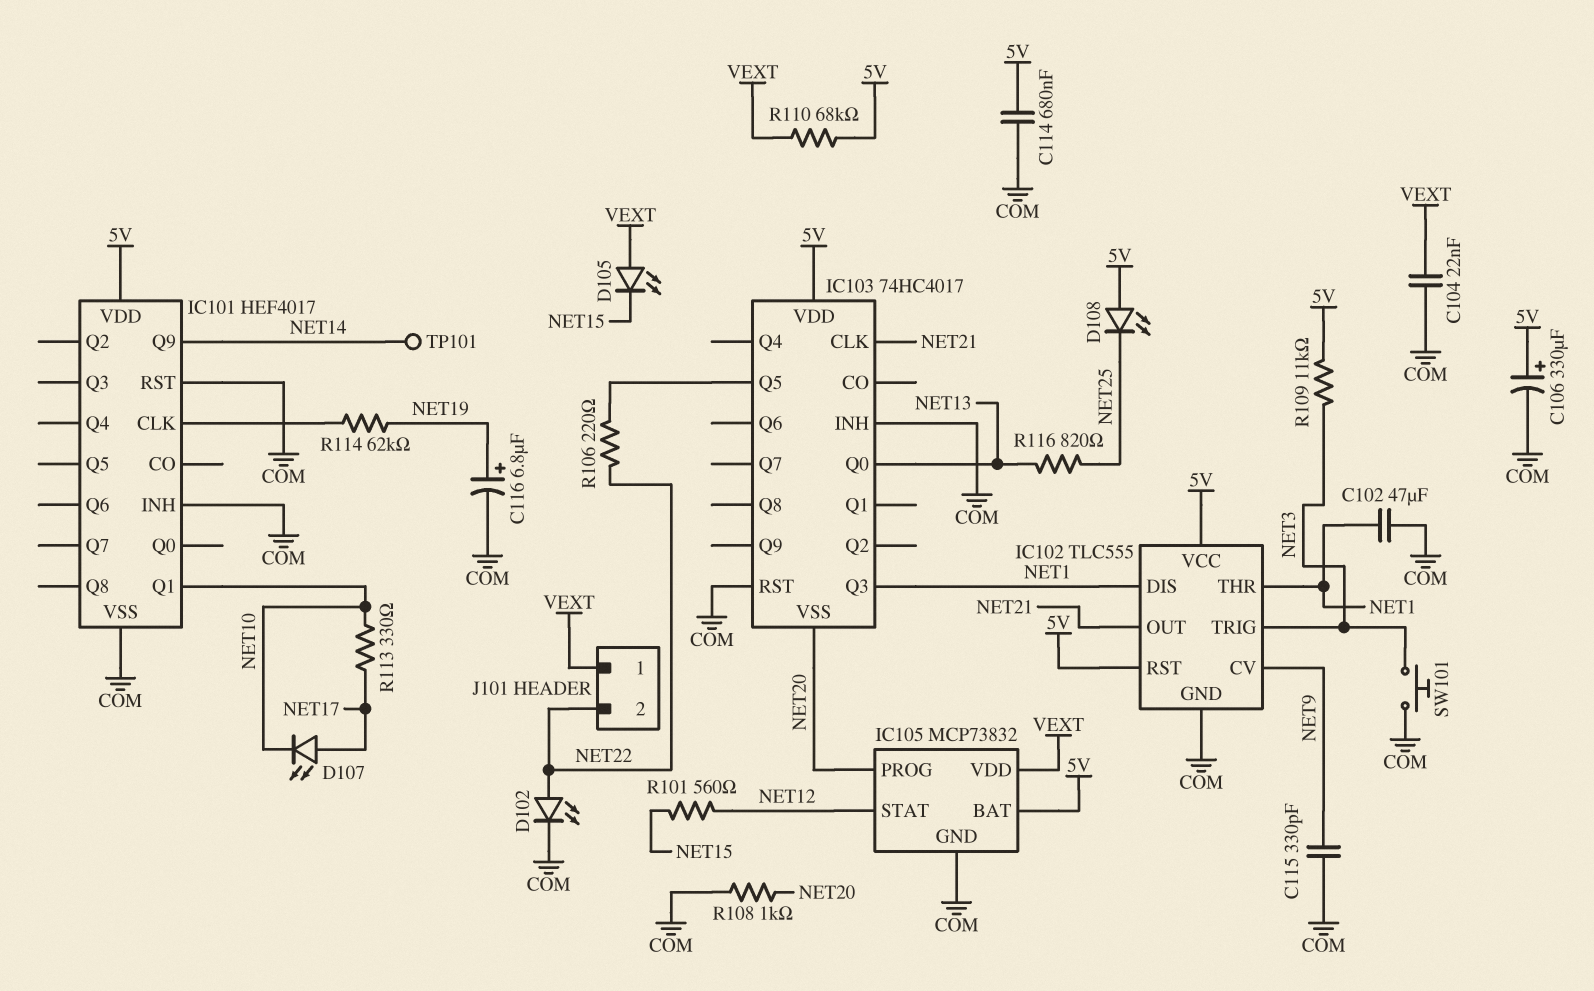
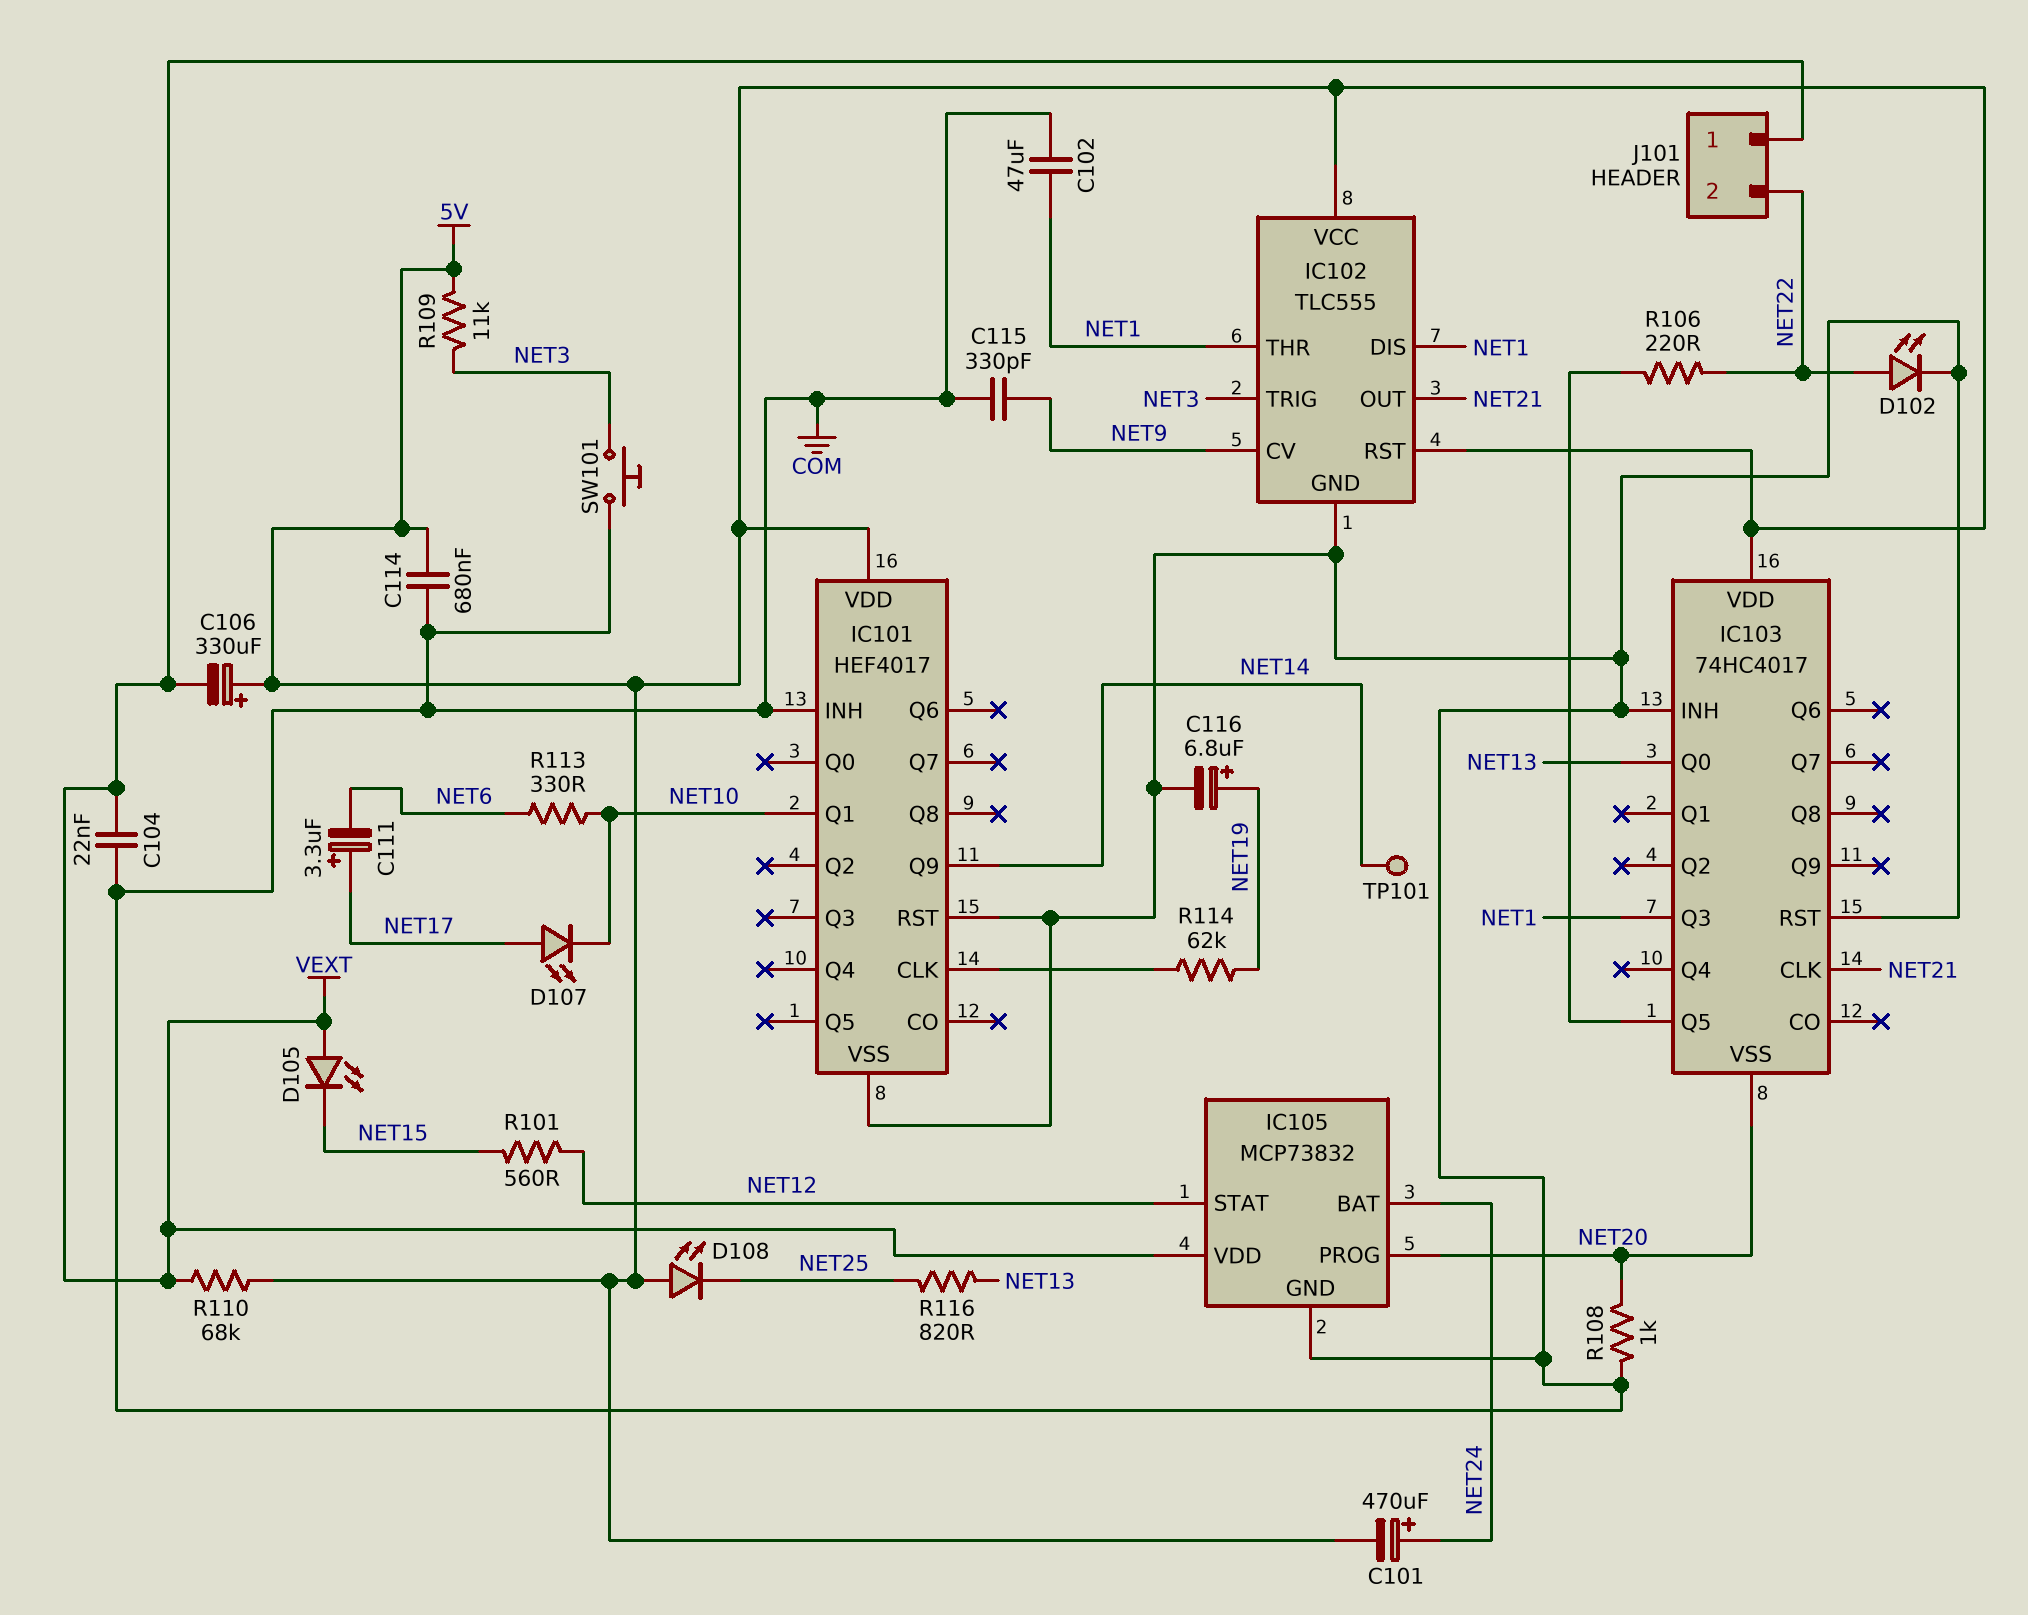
C101: none -> 470uF (plus NET24, minus 5V)
C106: 330uF (plus 5V, minus COM) -> 330uF (plus 5V, minus VEXT)
C111: none -> 3.3uF (plus NET17, minus NET6)
IC105 pin BAT: 5V -> NET24
R113: 330 (NET10, NET17) -> 330 (NET6, NET10)

